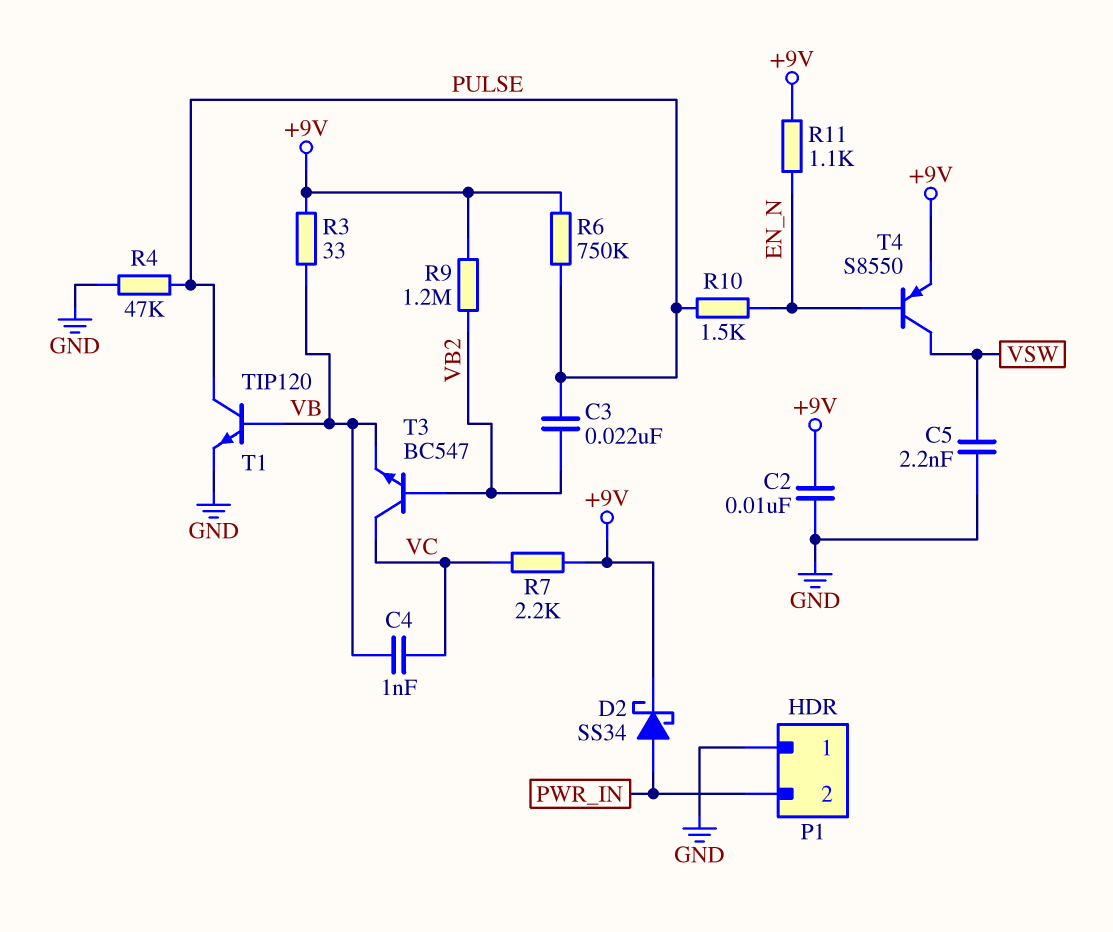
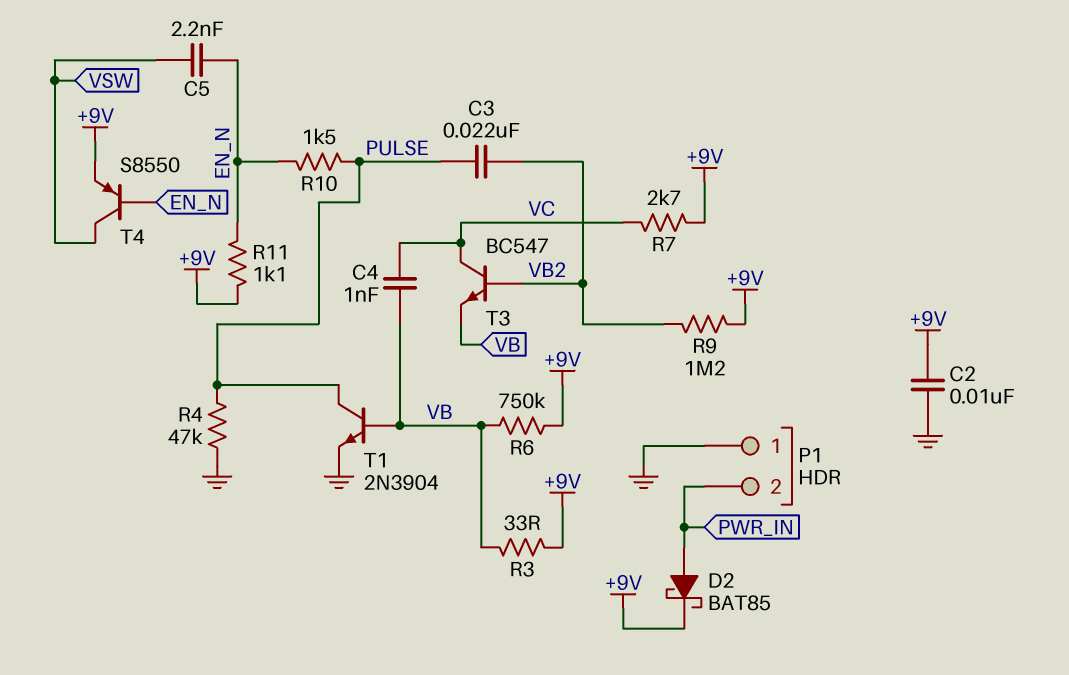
C5: 2.2nF (GND, VSW) -> 2.2nF (EN_N, VSW)
D2: schottky SS34 (A PWR_IN, K +9V) -> schottky BAT85 (A PWR_IN, K +9V)
R6: 750k (+9V, PULSE) -> 750k (+9V, VB)
R7: 2.2k (+9V, VC) -> 2.7k (+9V, VC)
T1: NPN TIP120 (B VB, C PULSE, E GND) -> NPN 2N3904 (B VB, C PULSE, E GND)

